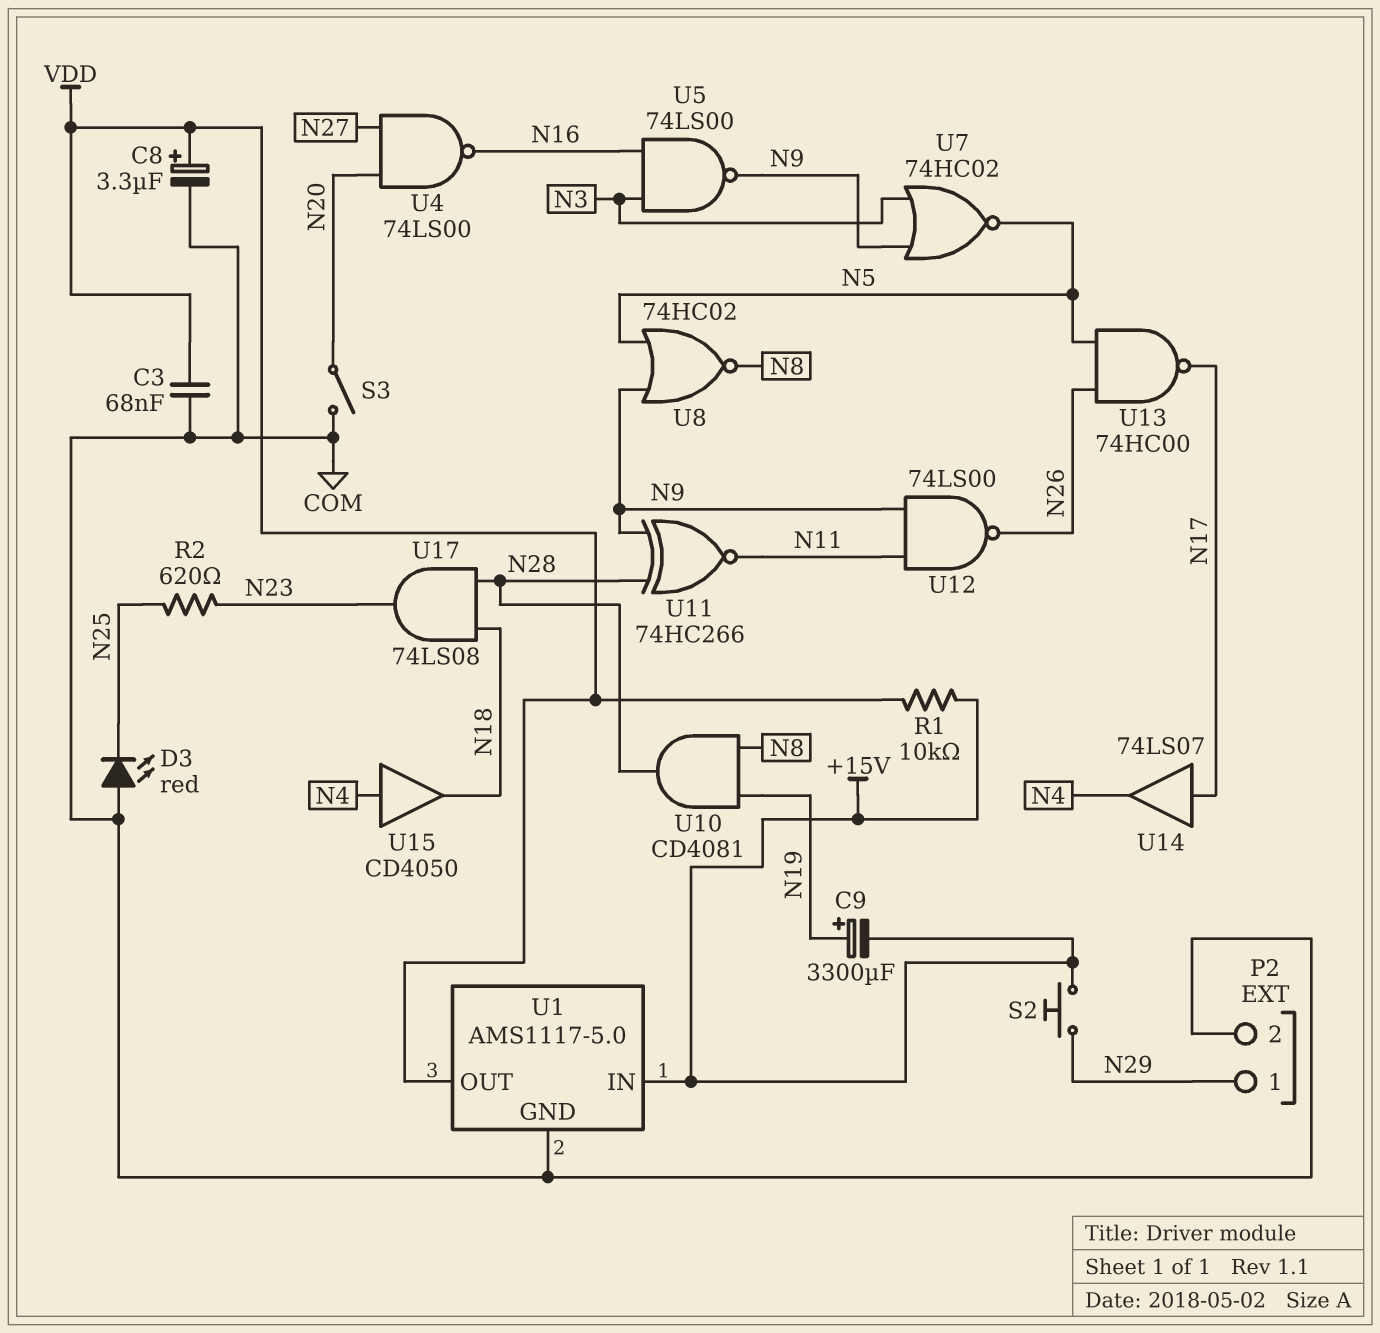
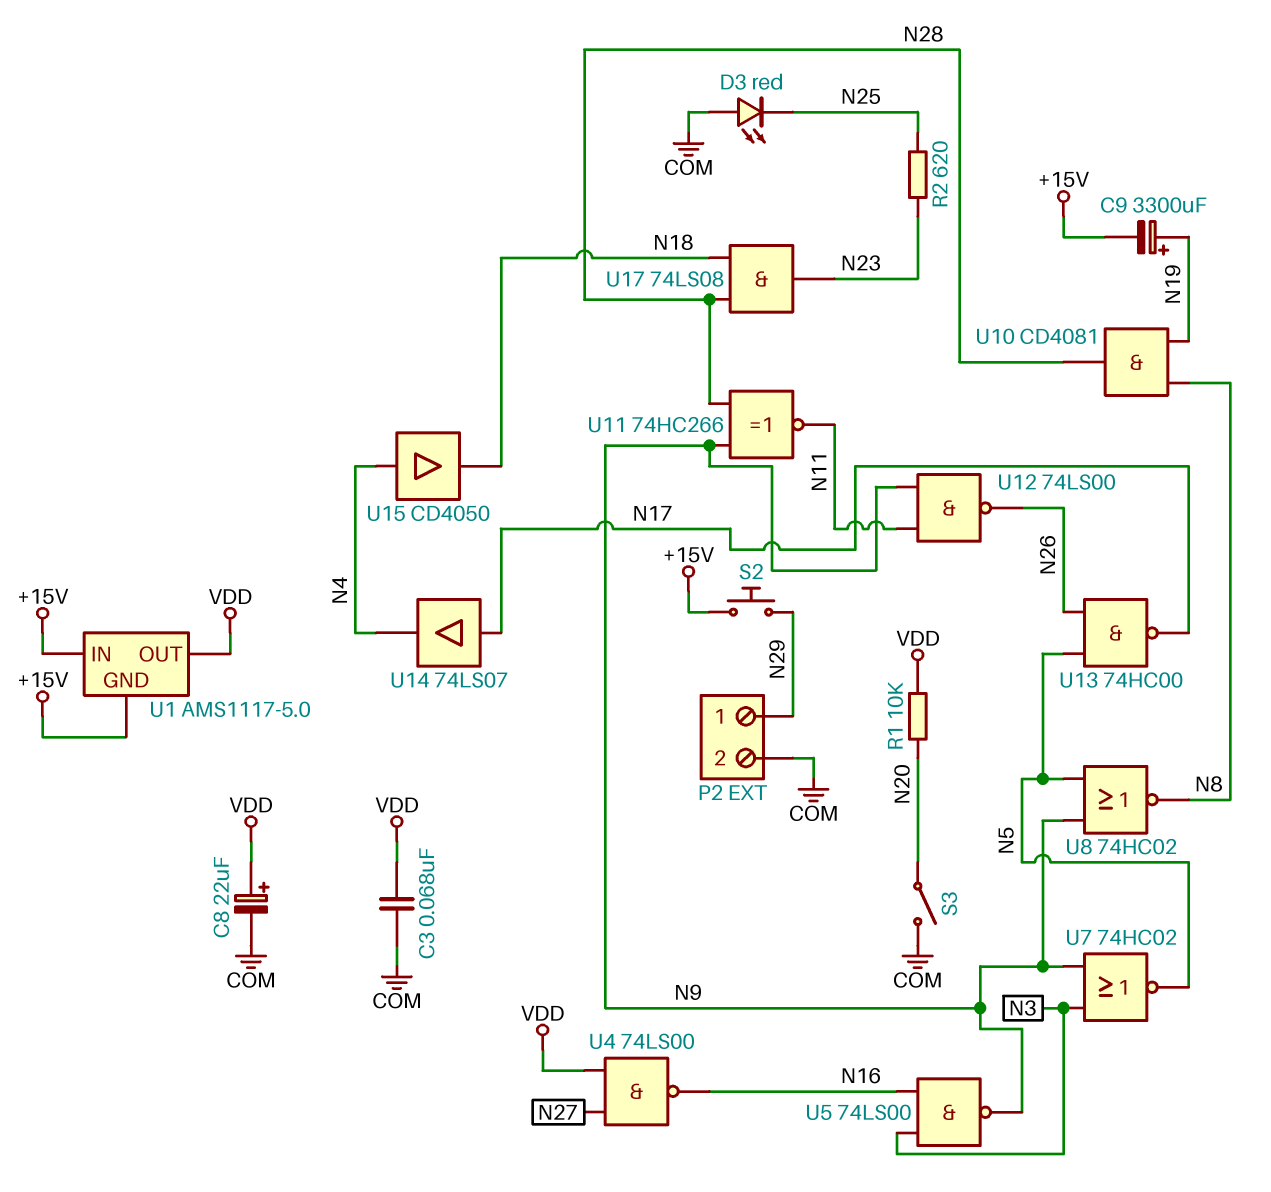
C8: 3.3uF (plus VDD, minus COM) -> 22uF (plus VDD, minus COM)
R1: 10k (+15V, VDD) -> 10k (N20, VDD)
U1 pin GND: COM -> +15V
U4: NAND 74LS00 (in N20, in N27, out N16) -> NAND 74LS00 (in N27, in VDD, out N16)

